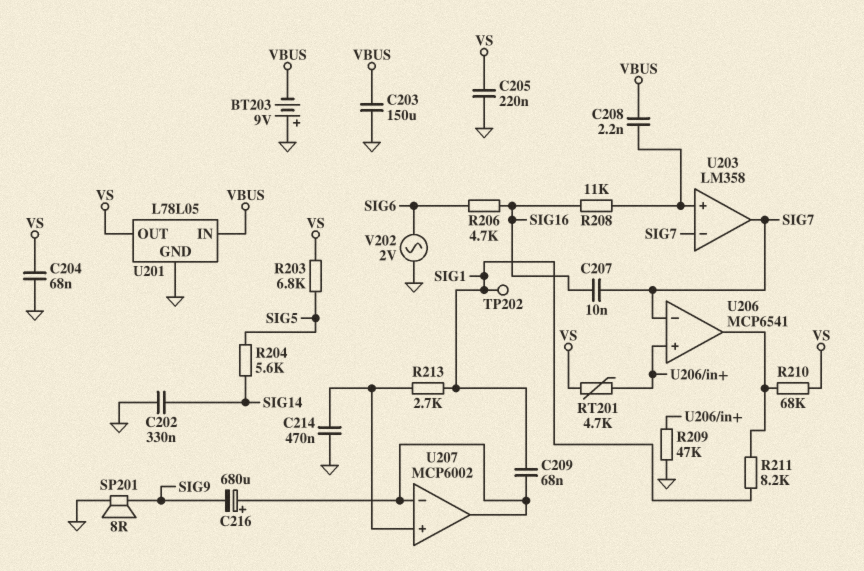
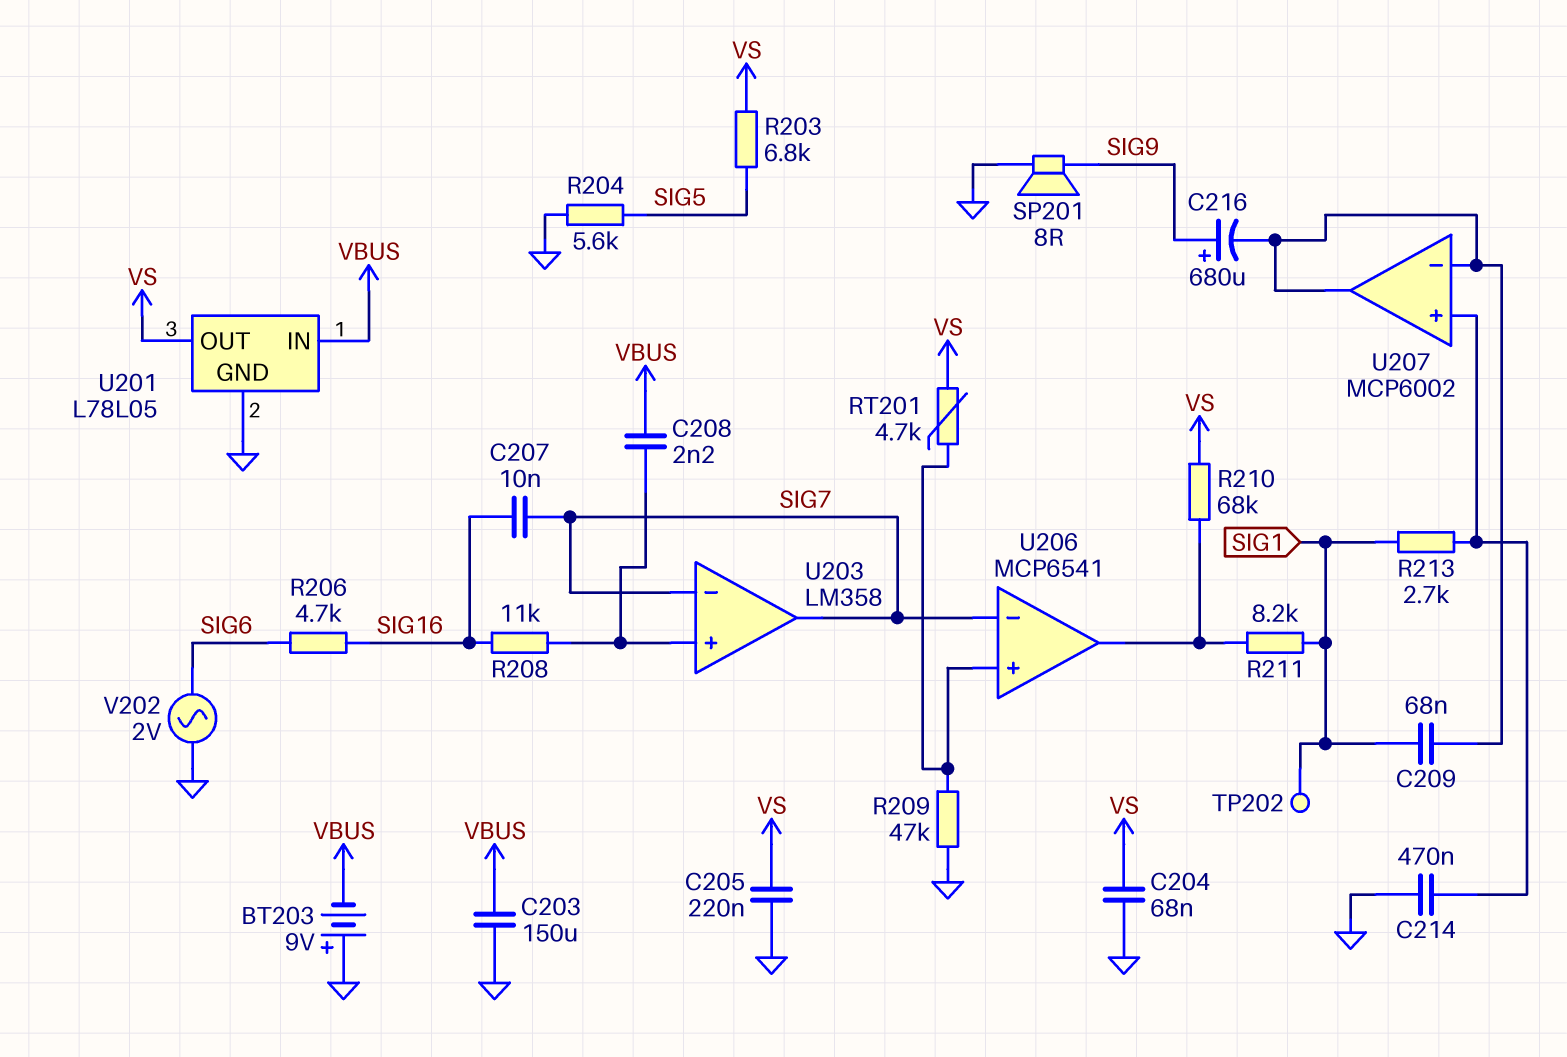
C202: 330nF (GND, SIG14) -> none
C216: 680uF (plus U207/in-, minus SIG9) -> 680uF (plus SIG9, minus U207/in-)
R204: 5.6k (SIG5, SIG14) -> 5.6k (GND, SIG5)

